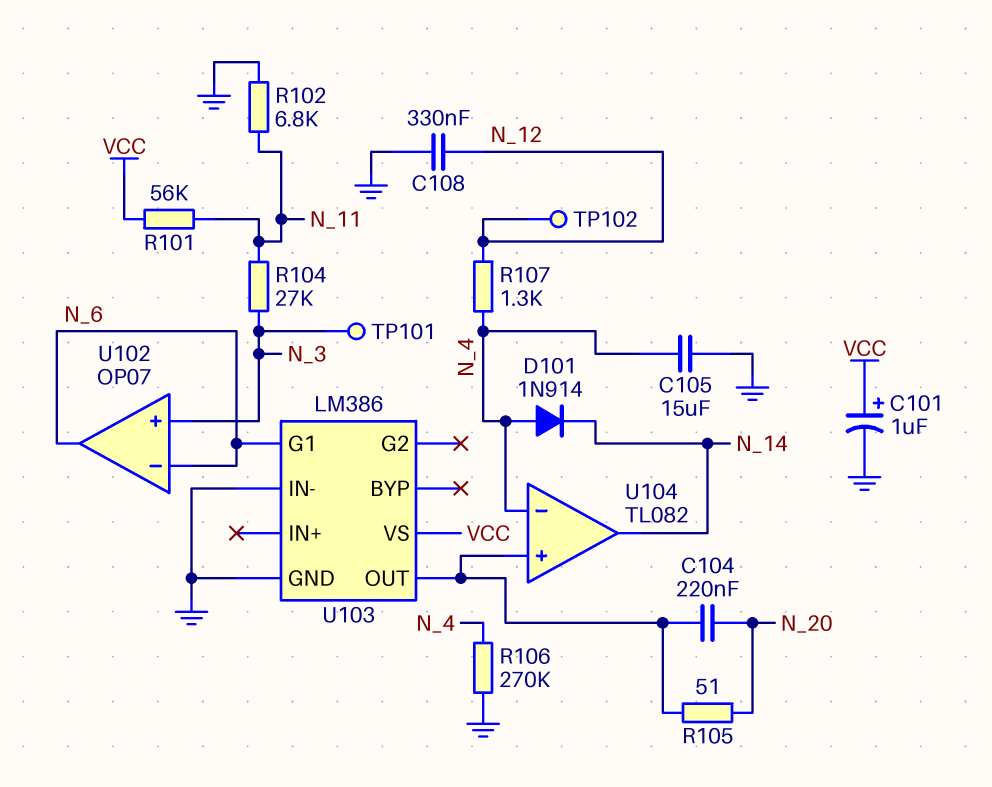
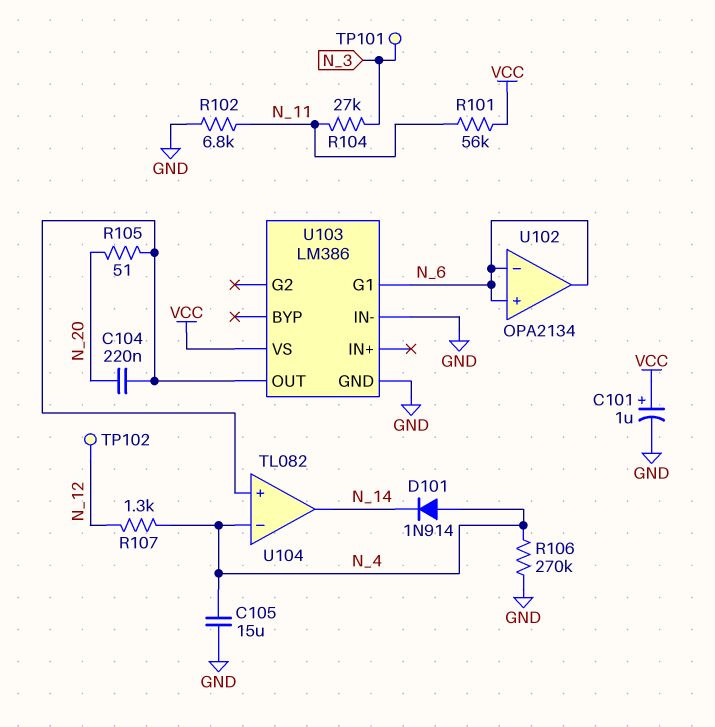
C108: 330nF (GND, N_12) -> none
U102: OP07 -> OPA2134
U102 pin in+: N_3 -> N_6

